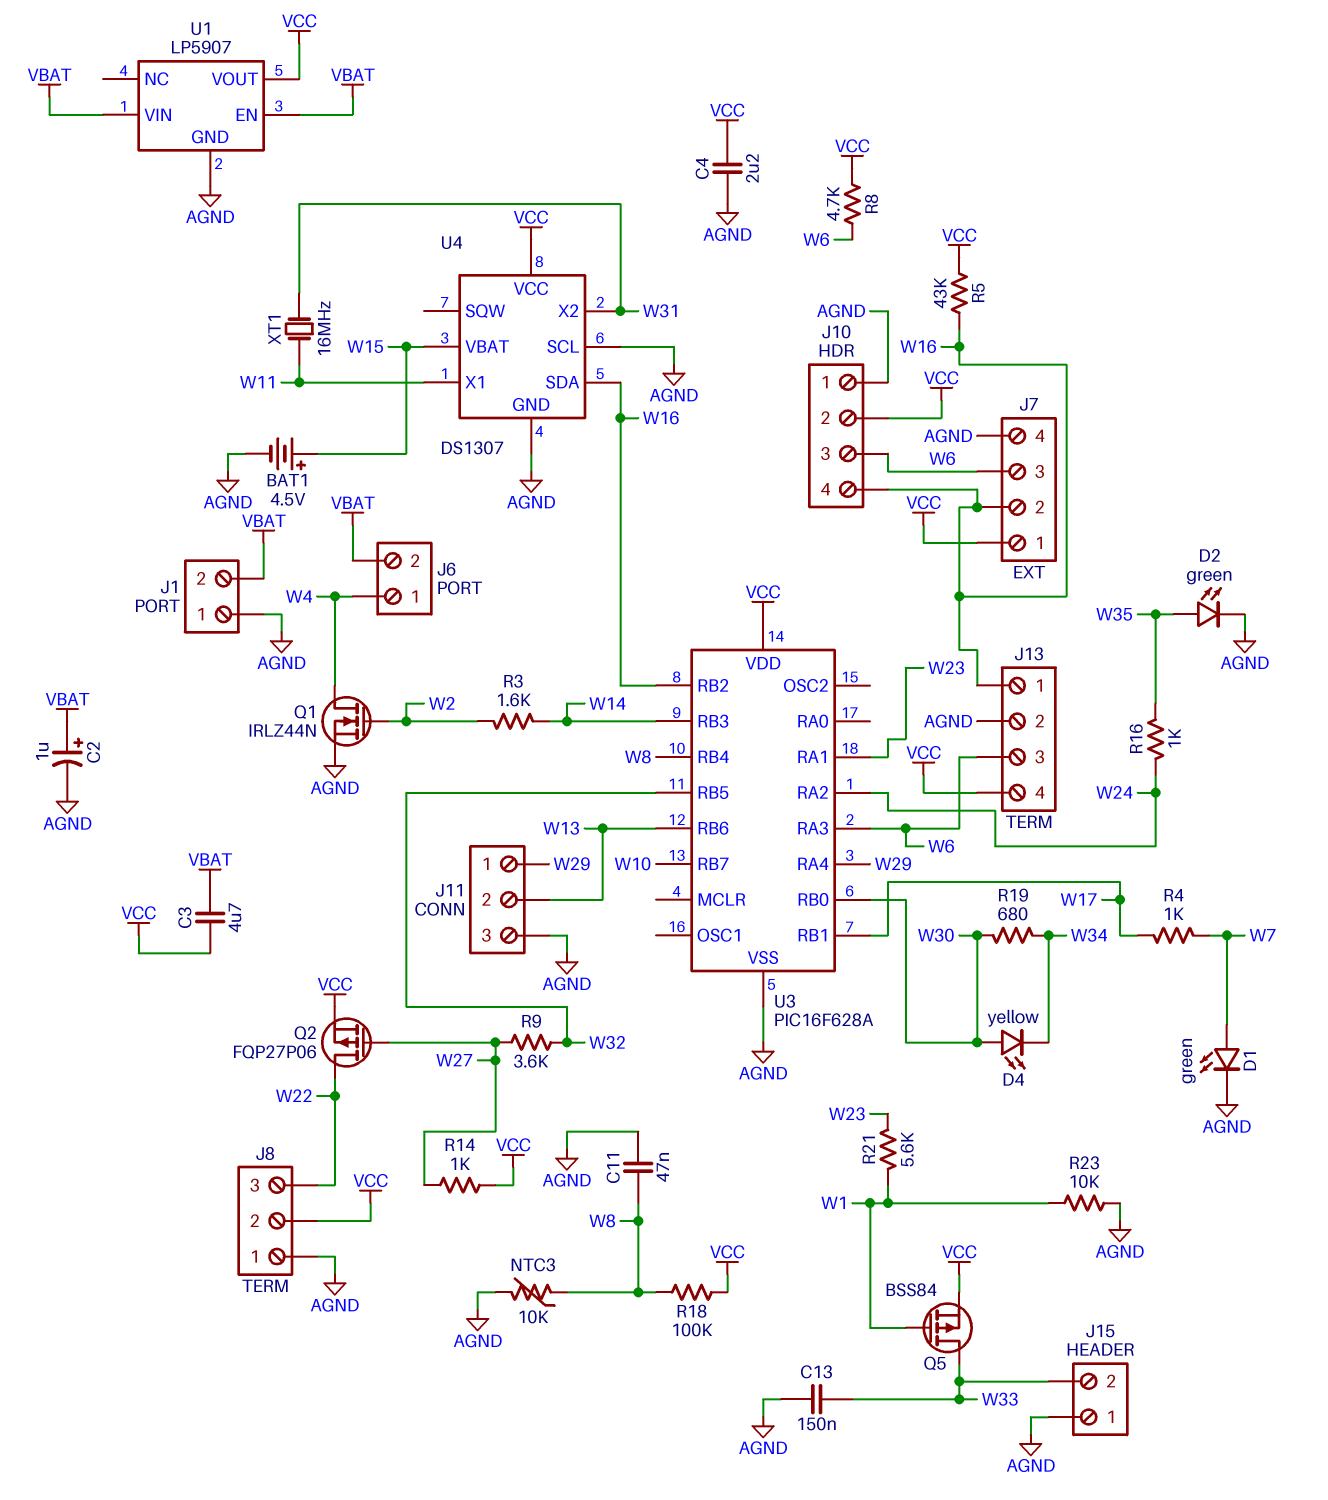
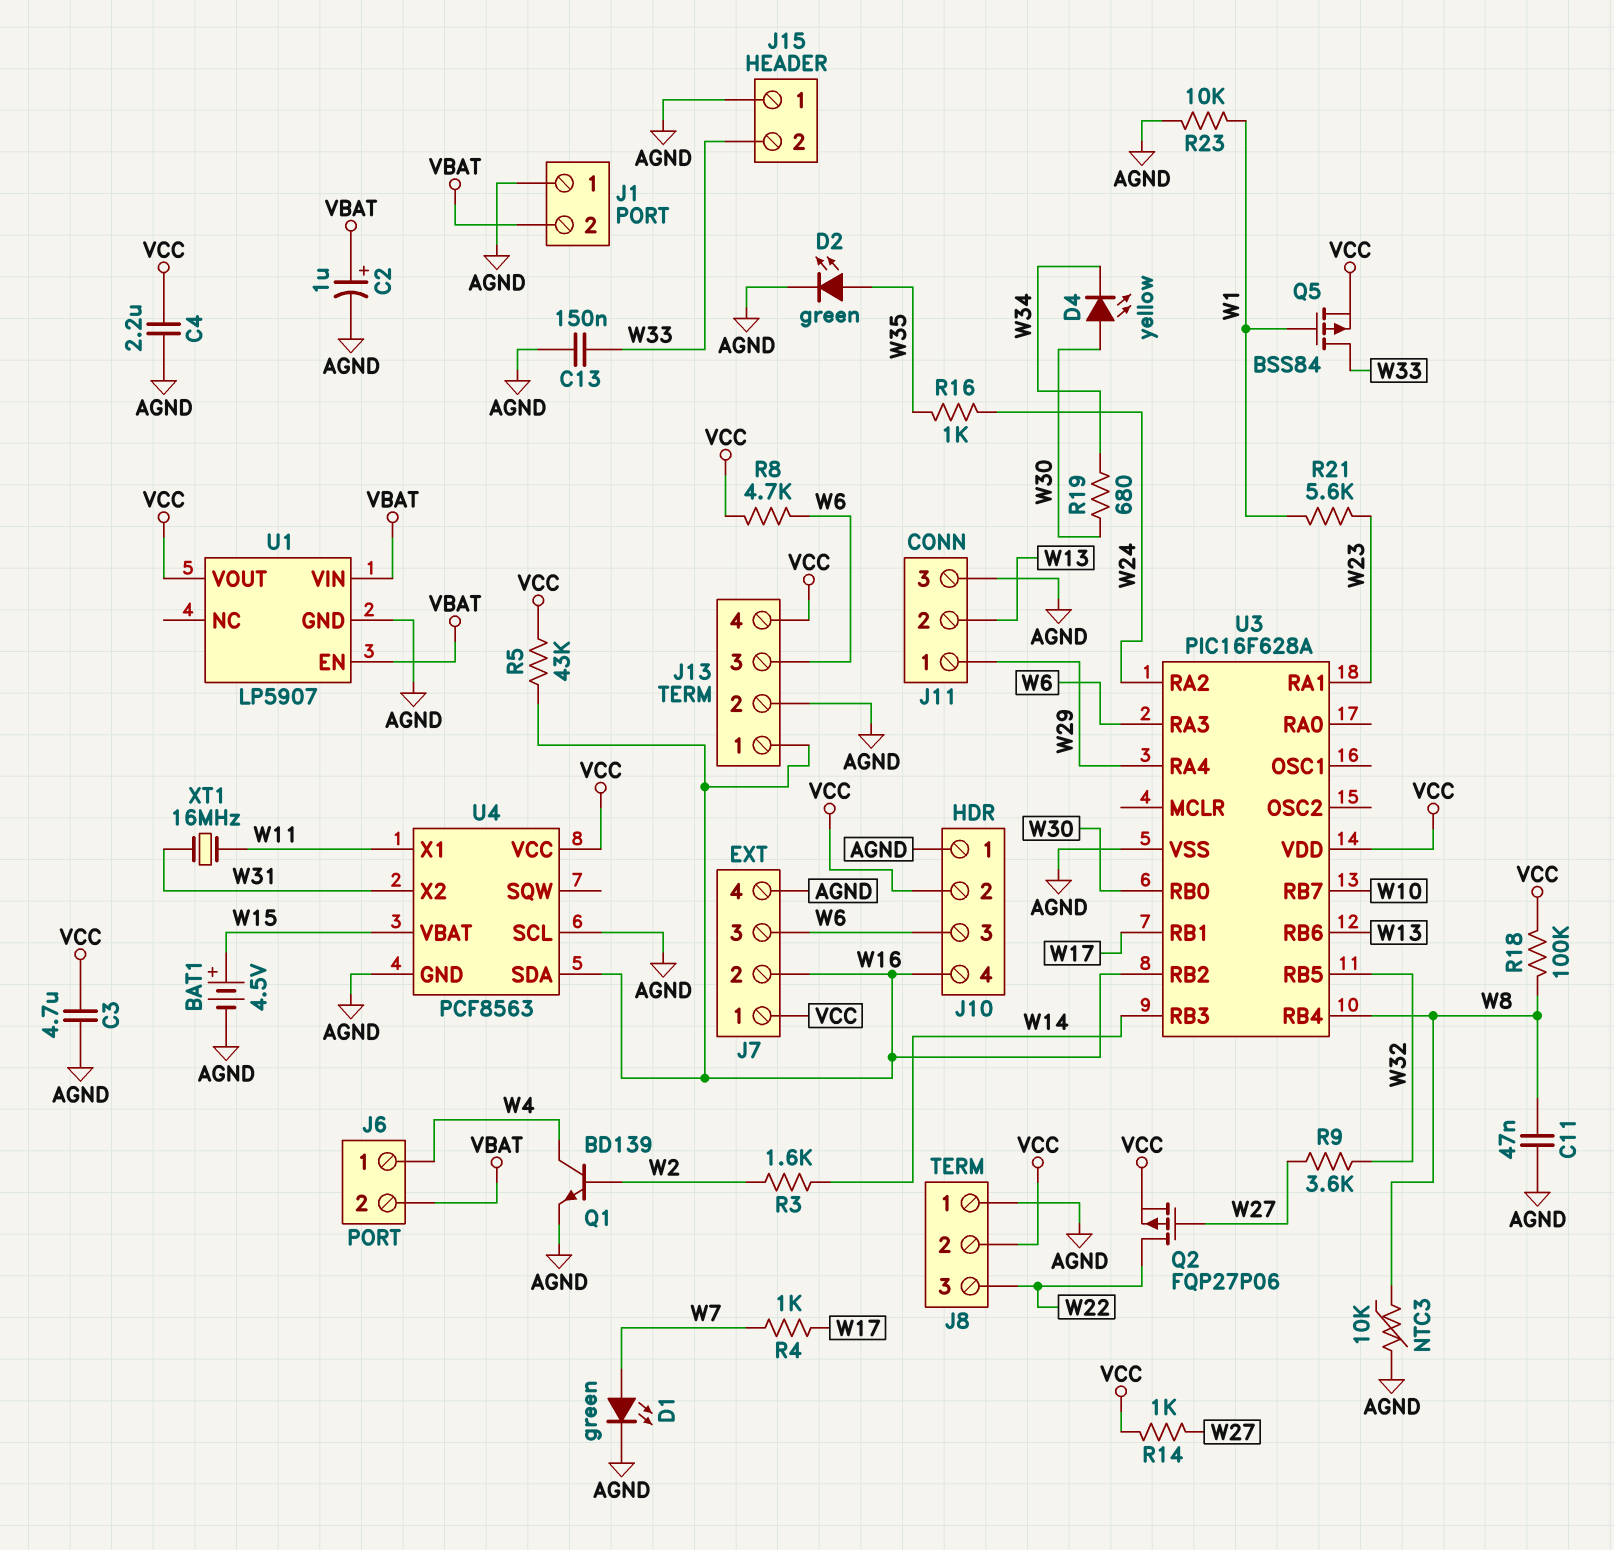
C3: 4.7uF (VBAT, VCC) -> 4.7uF (AGND, VCC)
Q1: NMOS IRLZ44N (G W2, D W4, S AGND) -> NPN BD139 (B W2, C W4, E AGND)
U4: DS1307 -> PCF8563

